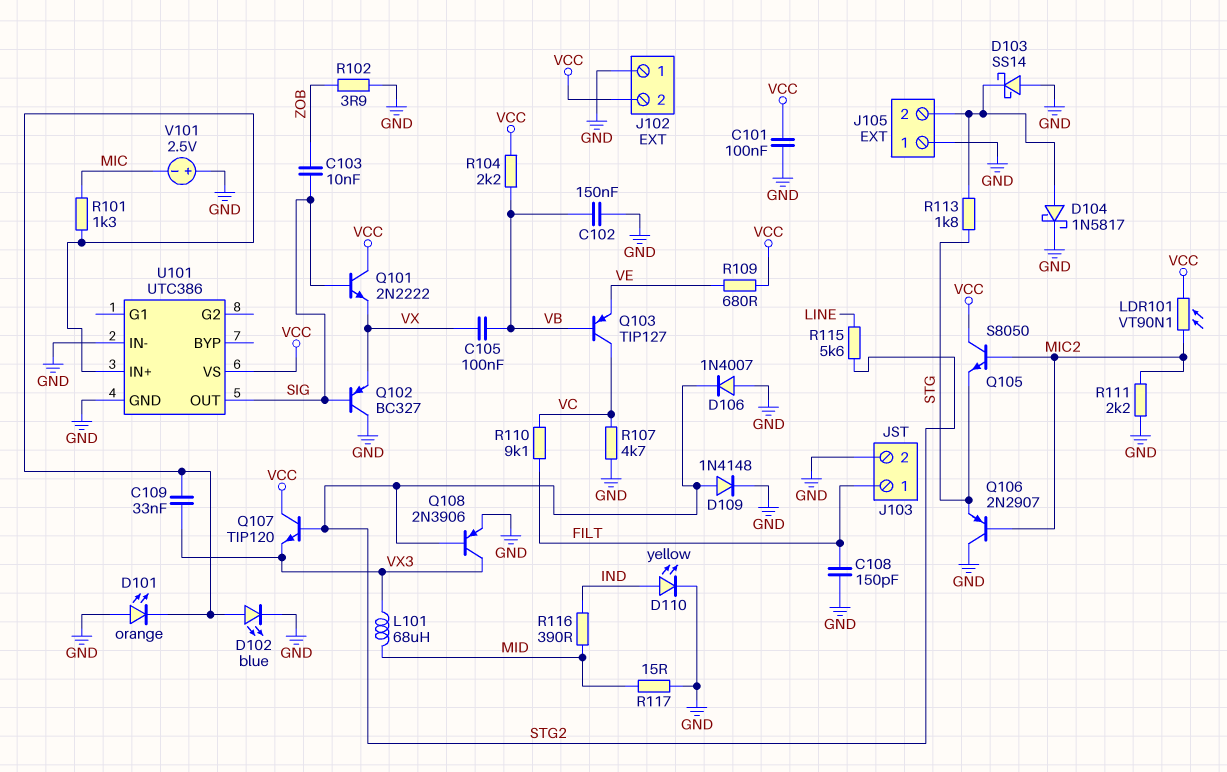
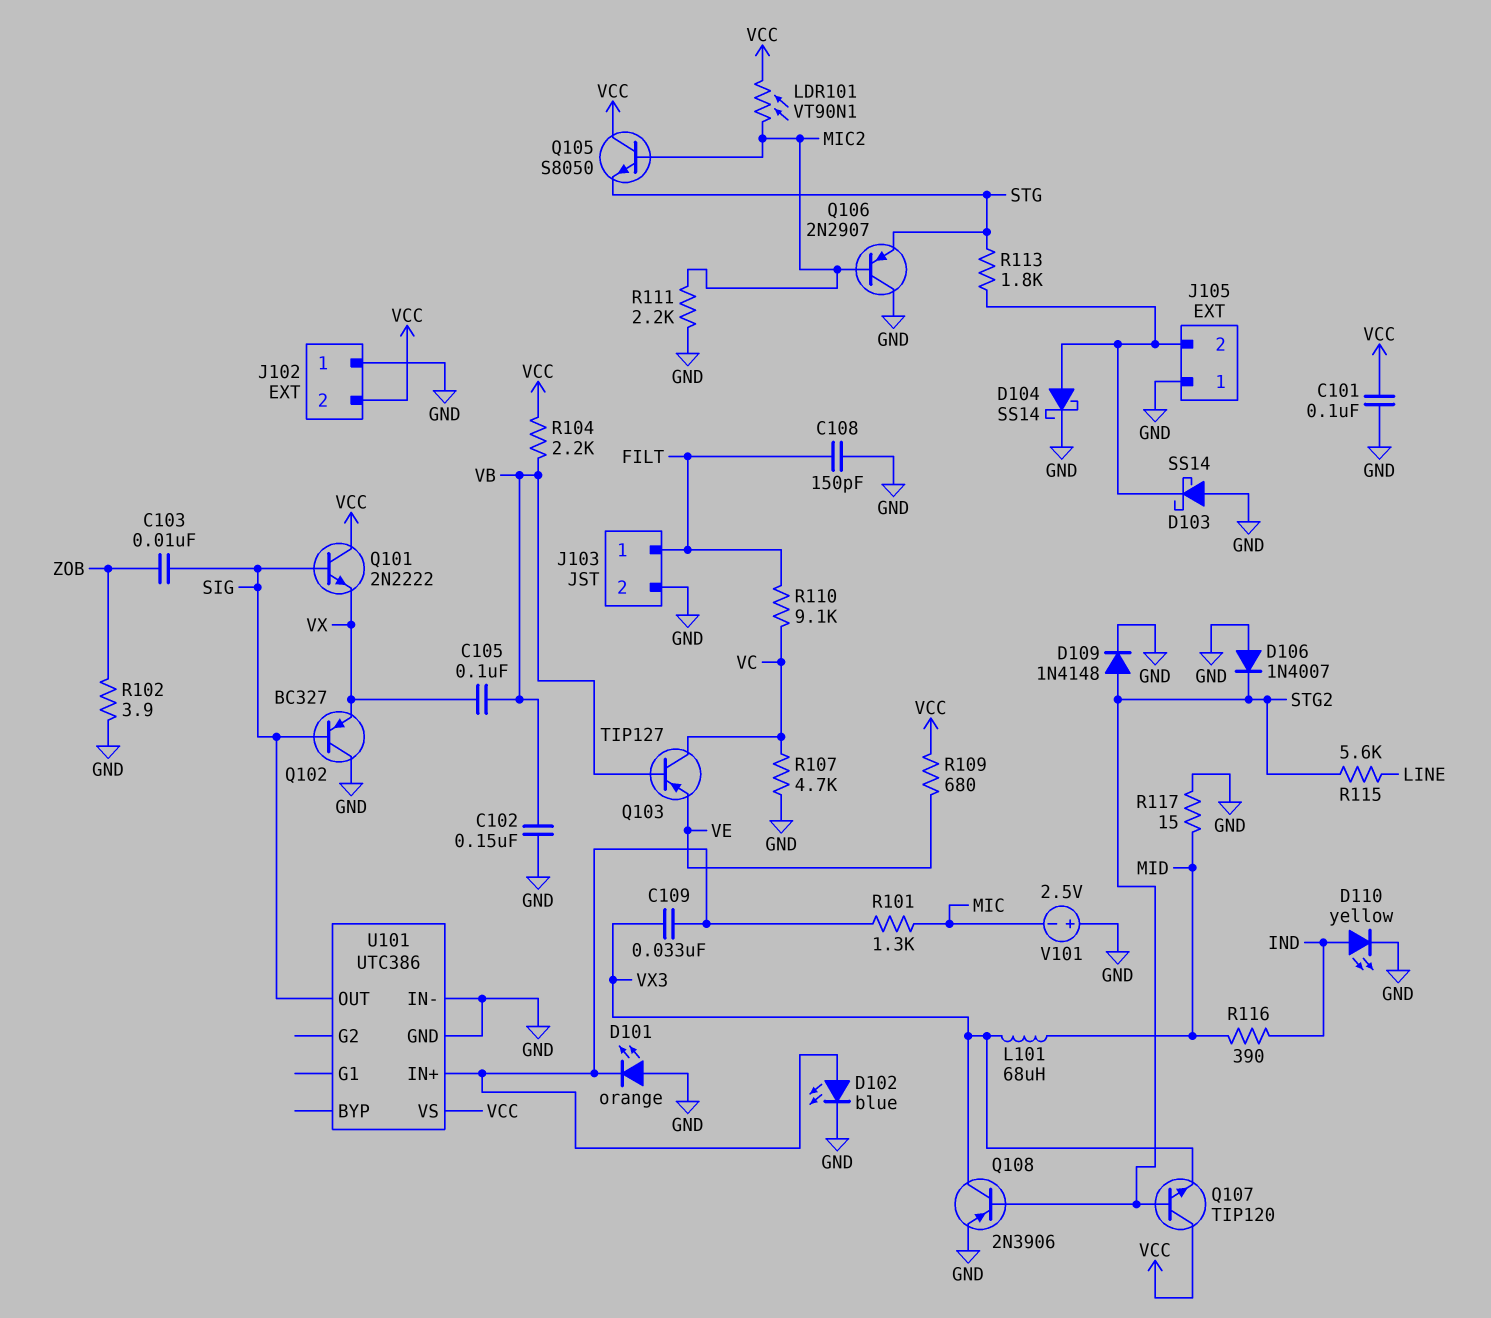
D104: schottky 1N5817 (A J105/2, K GND) -> schottky SS14 (A J105/2, K GND)

